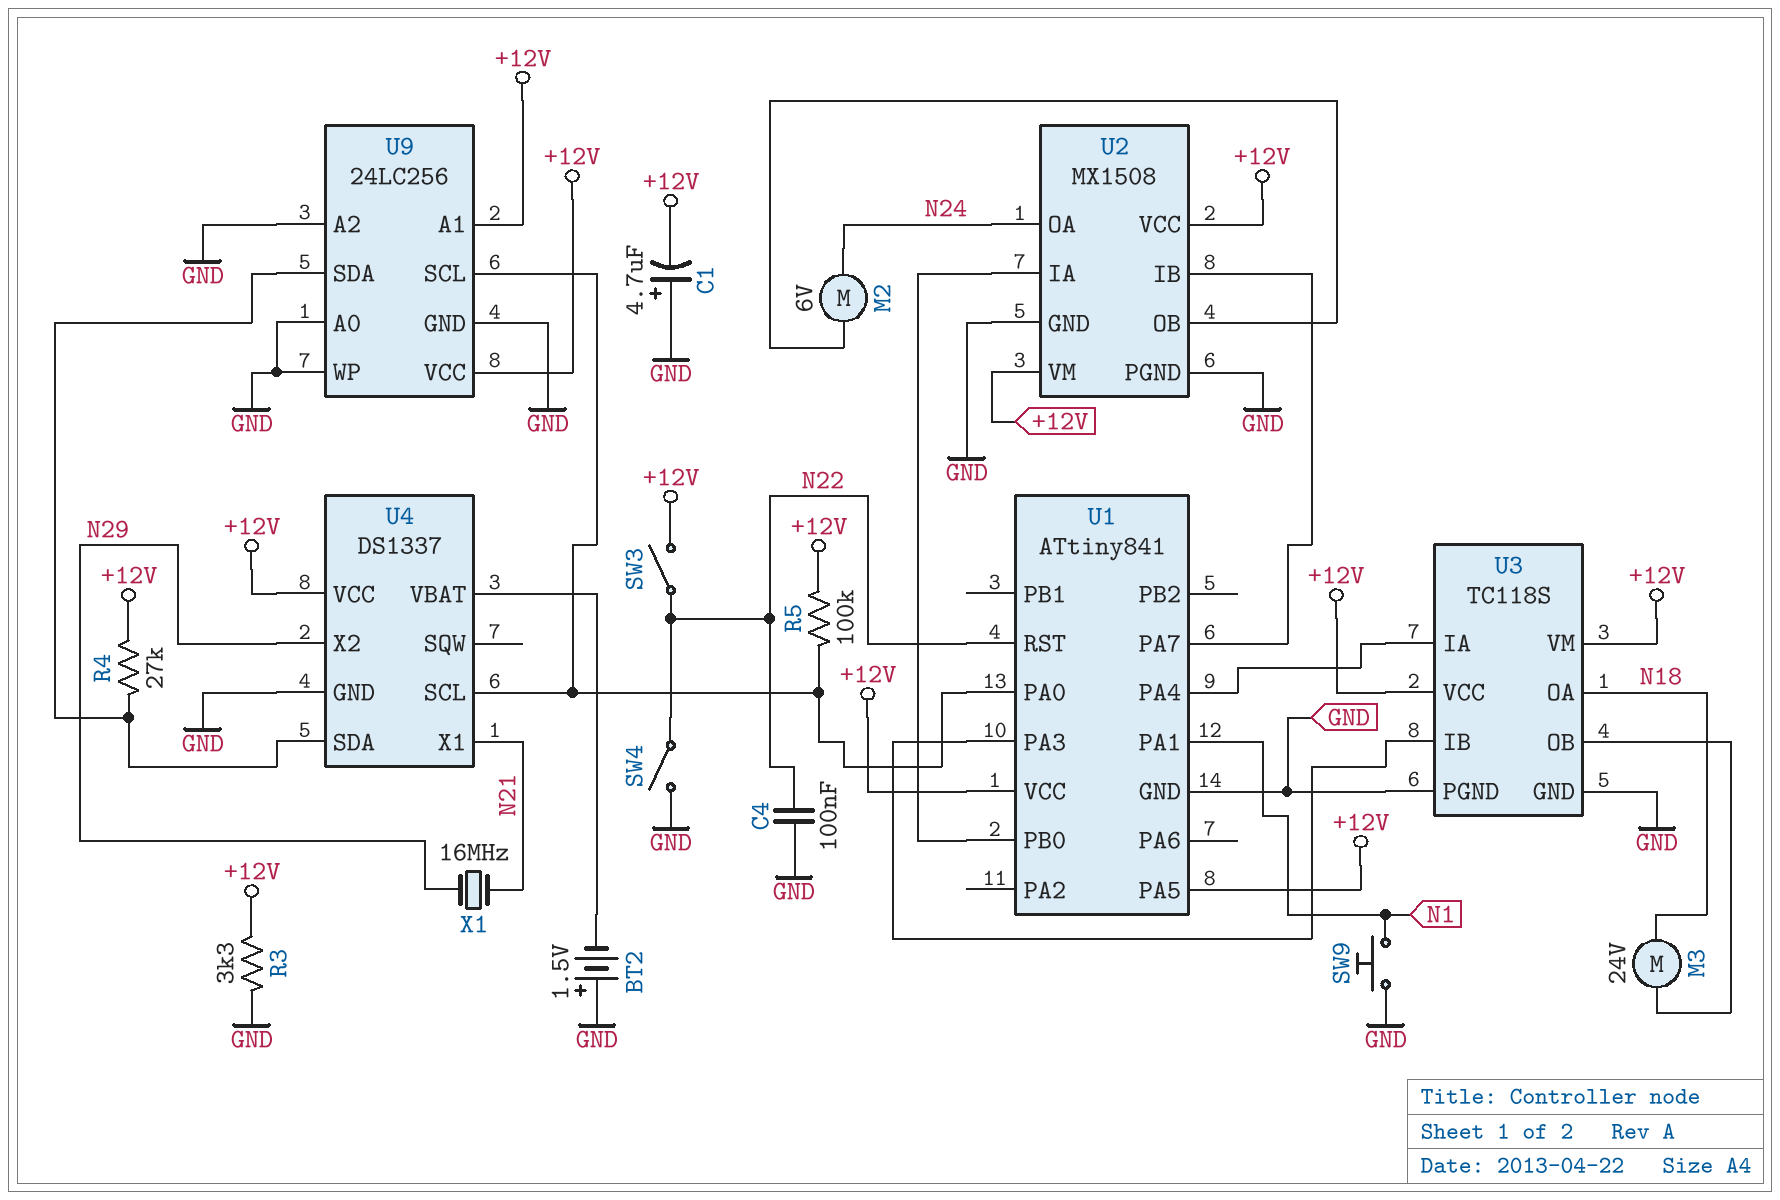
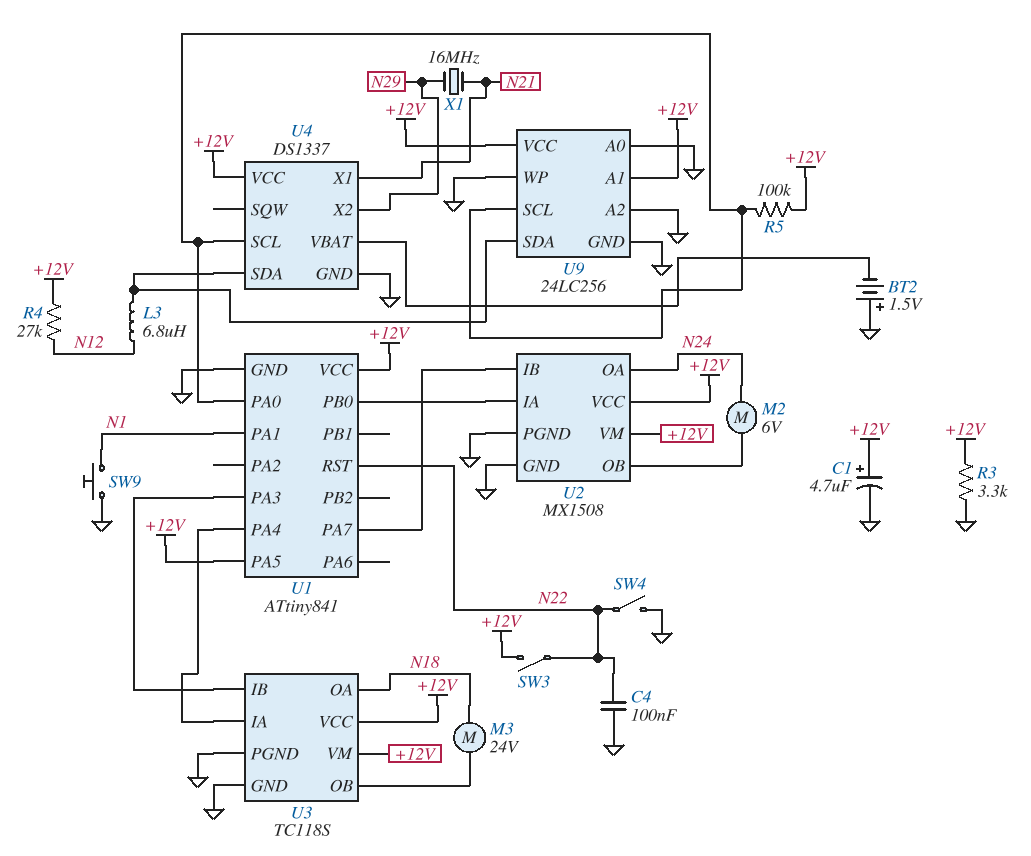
C1: 4.7uF (plus GND, minus +12V) -> 4.7uF (plus +12V, minus GND)
L3: none -> 6.8uH (N12, U4/SDA)
R4: 27k (+12V, U4/SDA) -> 27k (+12V, N12)

